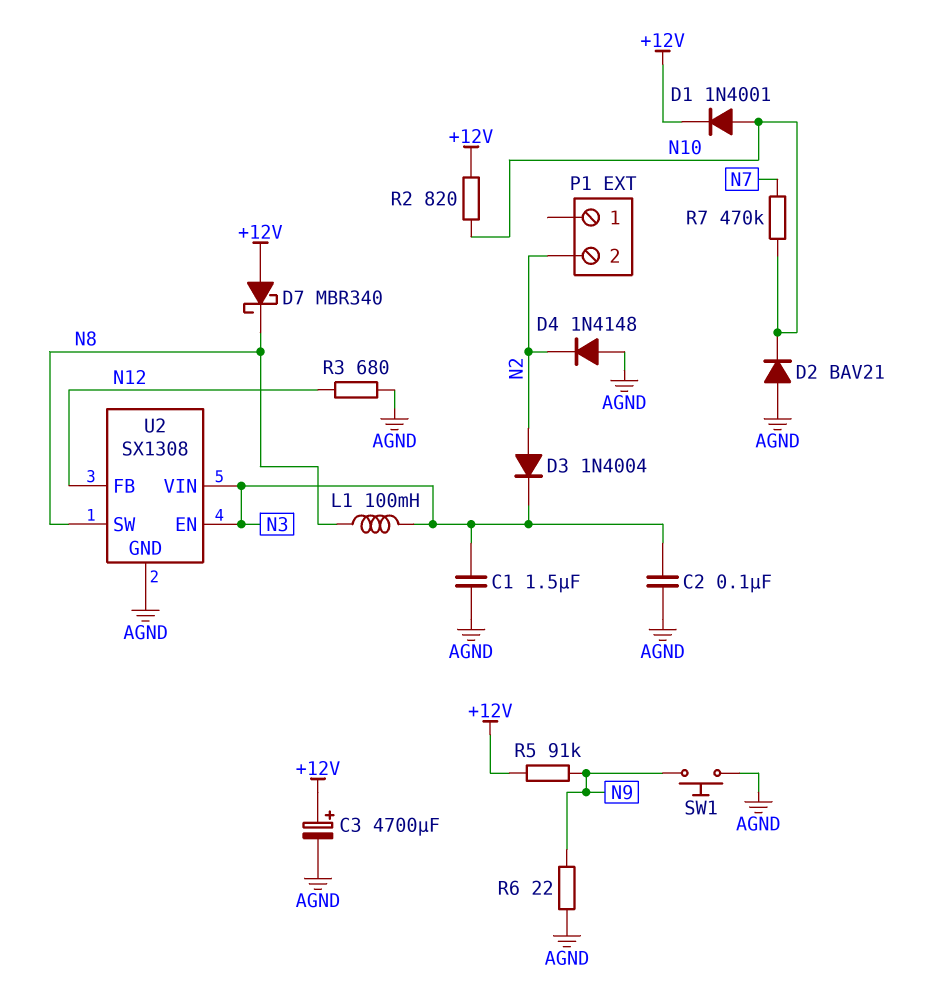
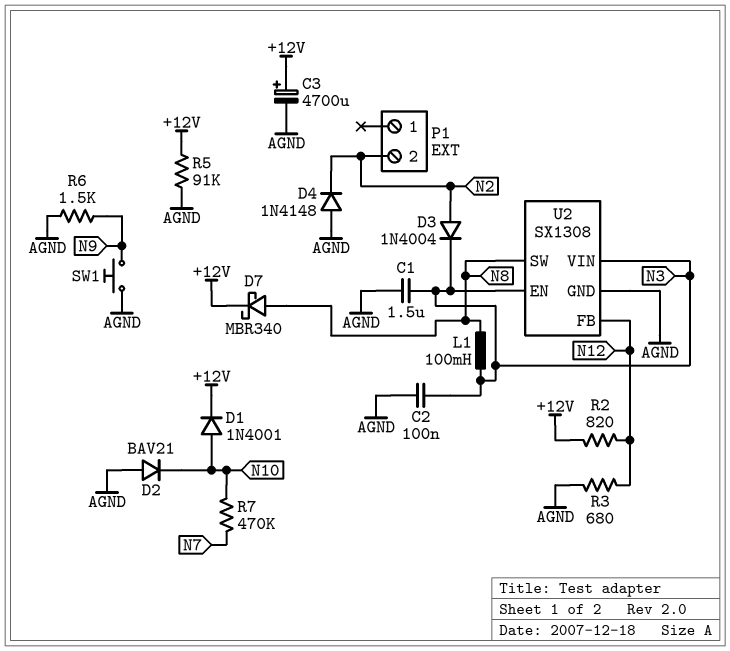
D7: schottky MBR340 (A +12V, K N8) -> schottky MBR340 (A N8, K +12V)
R2: 820 (+12V, N10) -> 820 (+12V, N12)
R5: 91k (+12V, N9) -> 91k (+12V, AGND)
R6: 22 (AGND, N9) -> 1.5k (AGND, N9)

